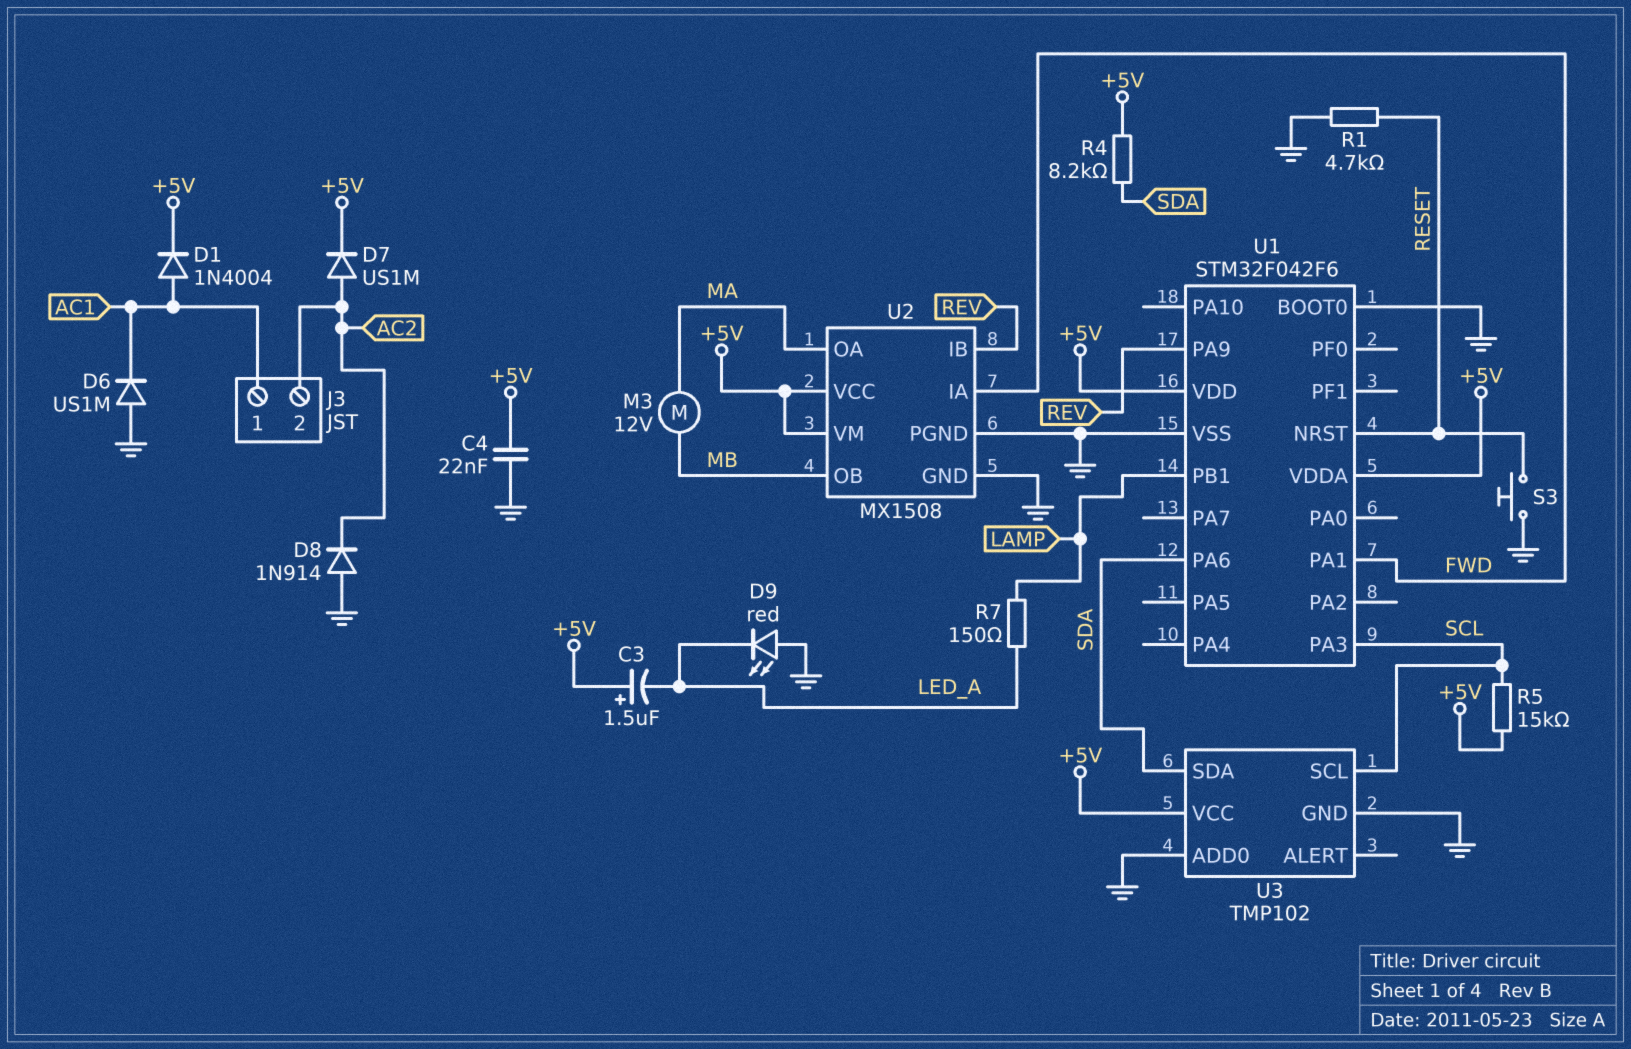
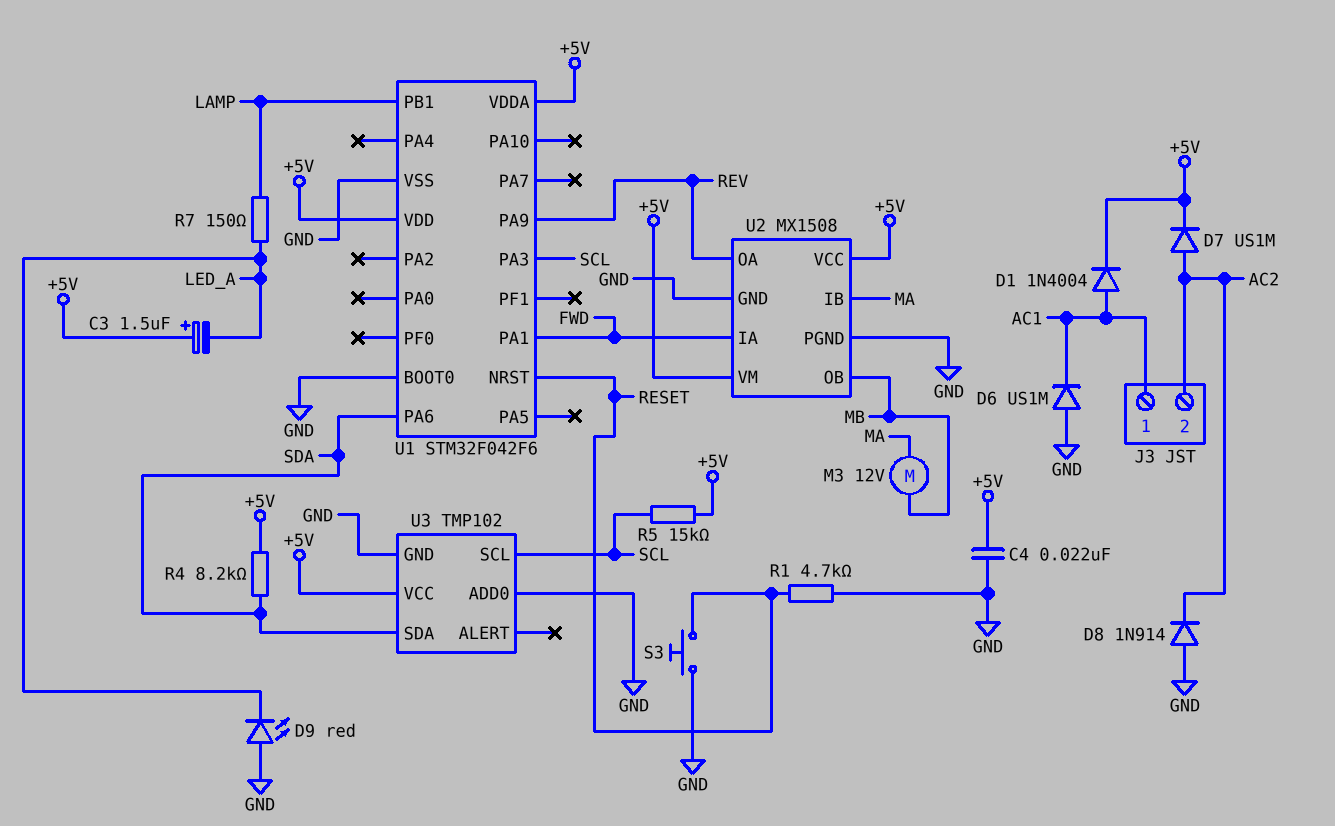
U2 pin IB: REV -> MA
U2 pin OA: MA -> REV

